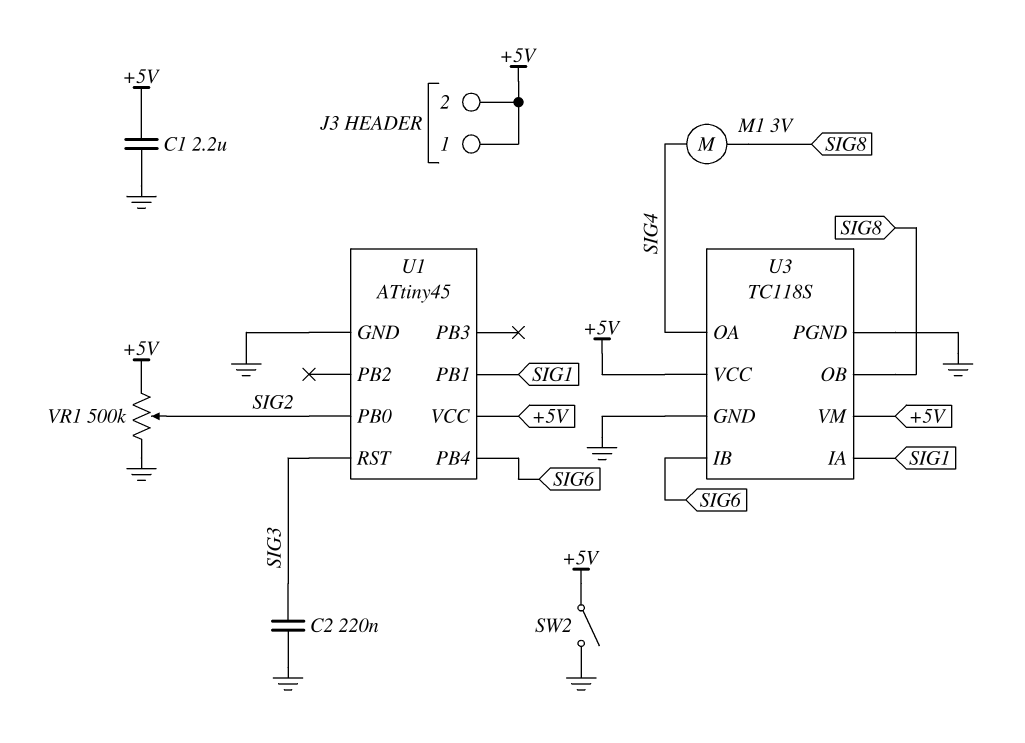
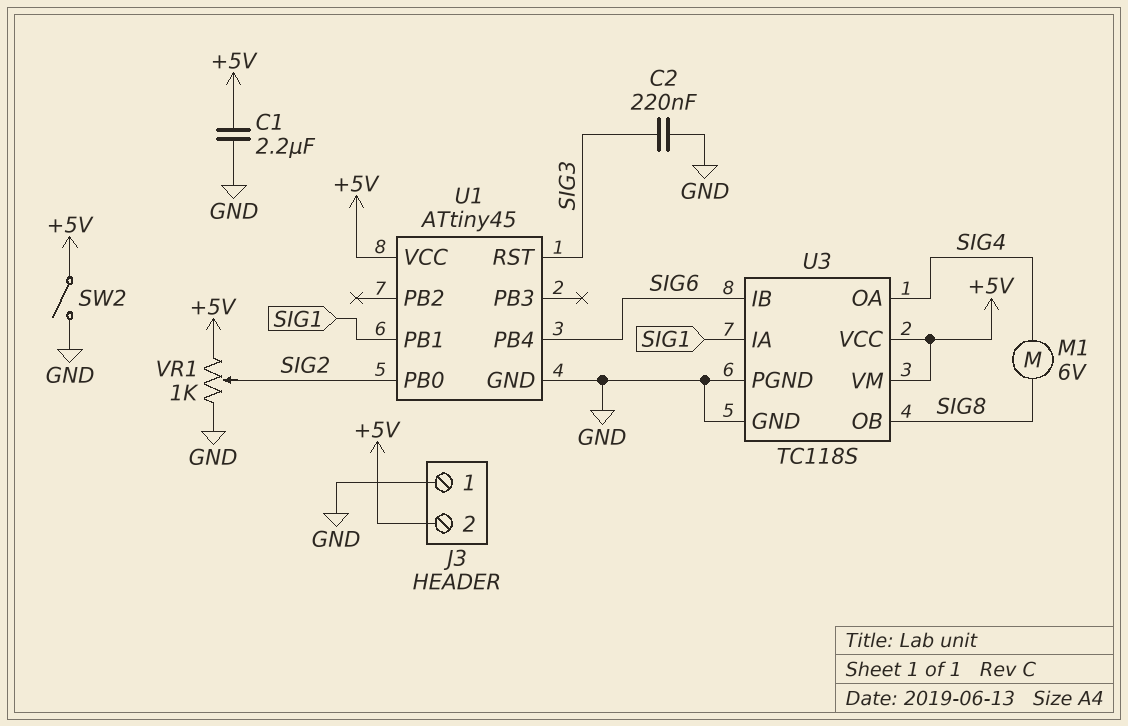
J3 pin 1: +5V -> GND
M1: motor 3V (SIG4, SIG8) -> motor 6V (SIG4, SIG8)
VR1: 500k (+5V, GND, wiper SIG2) -> 1k (+5V, GND, wiper SIG2)

